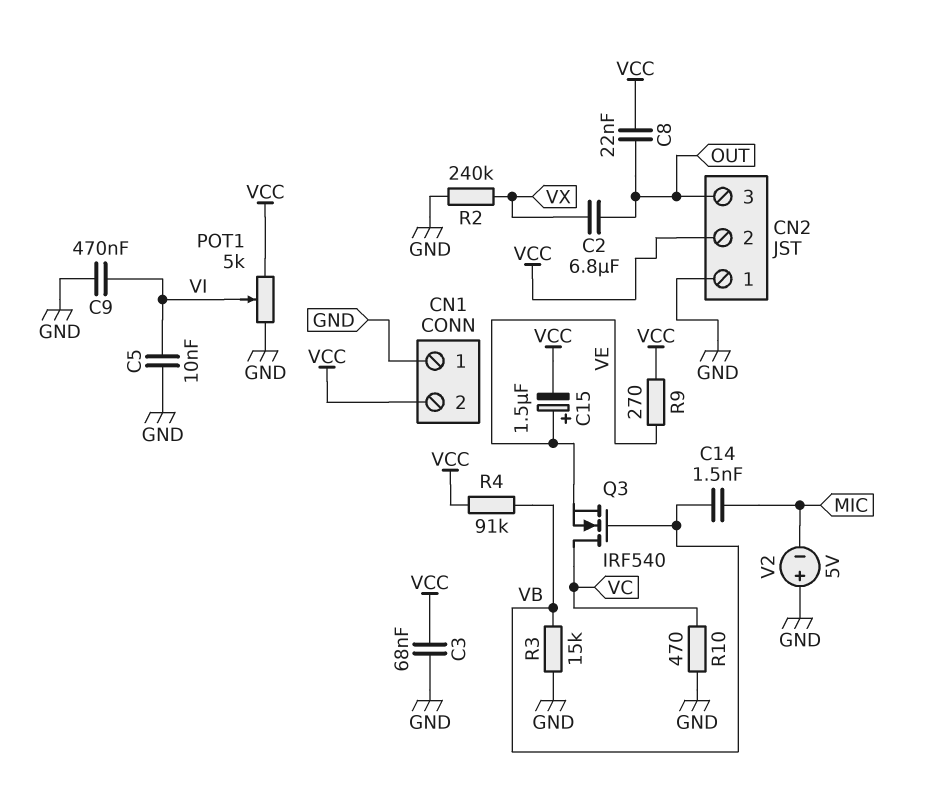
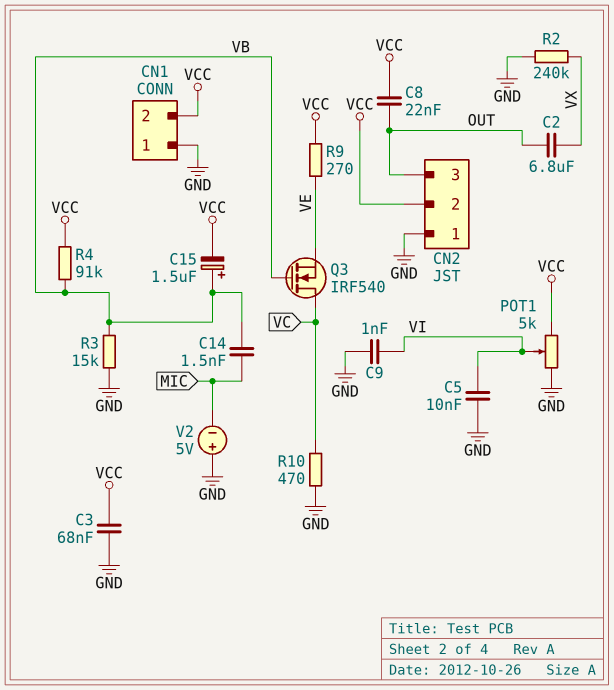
C9: 470nF (GND, VI) -> 1nF (GND, VI)
C15: 1.5uF (plus VE, minus VCC) -> 1.5uF (plus VB, minus VCC)

